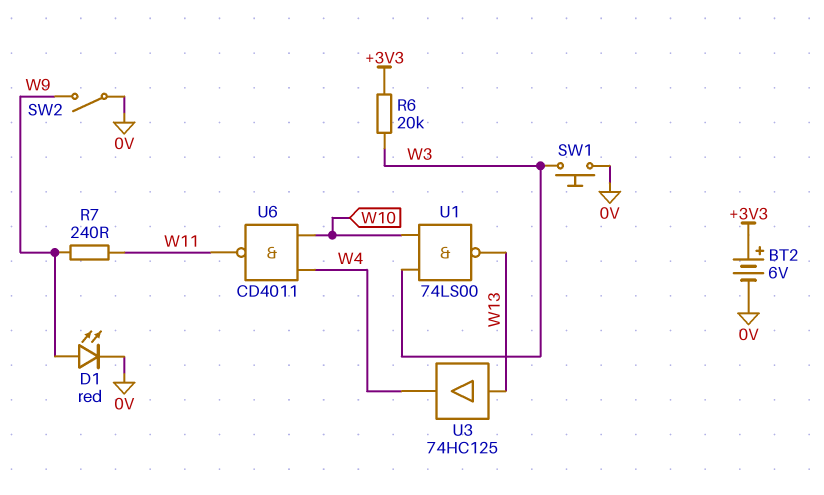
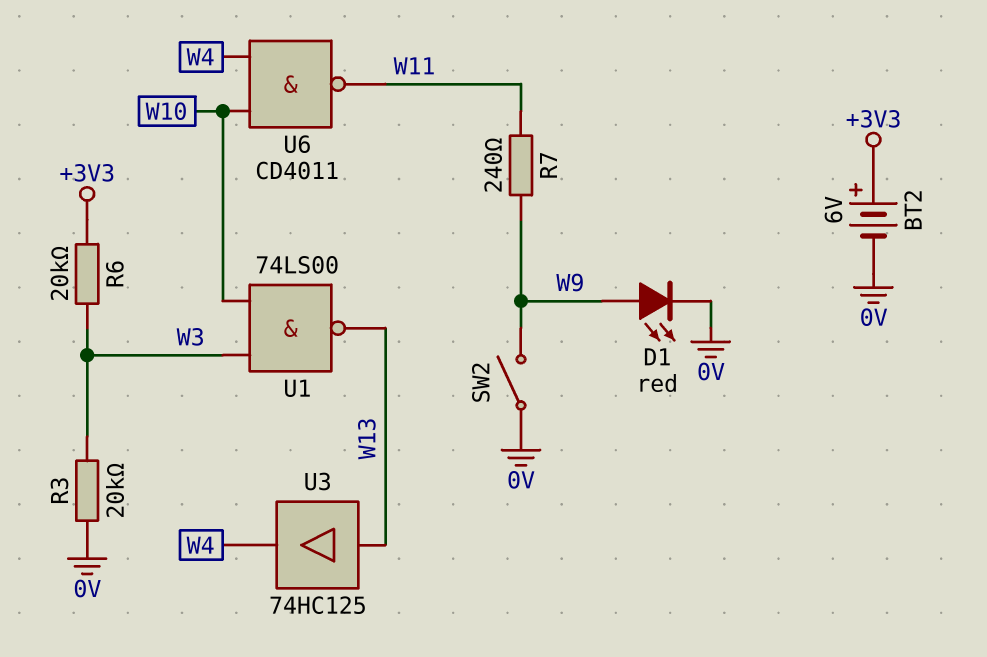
R3: none -> 20k (0V, W3)
SW1: button (0V, W3) -> none

